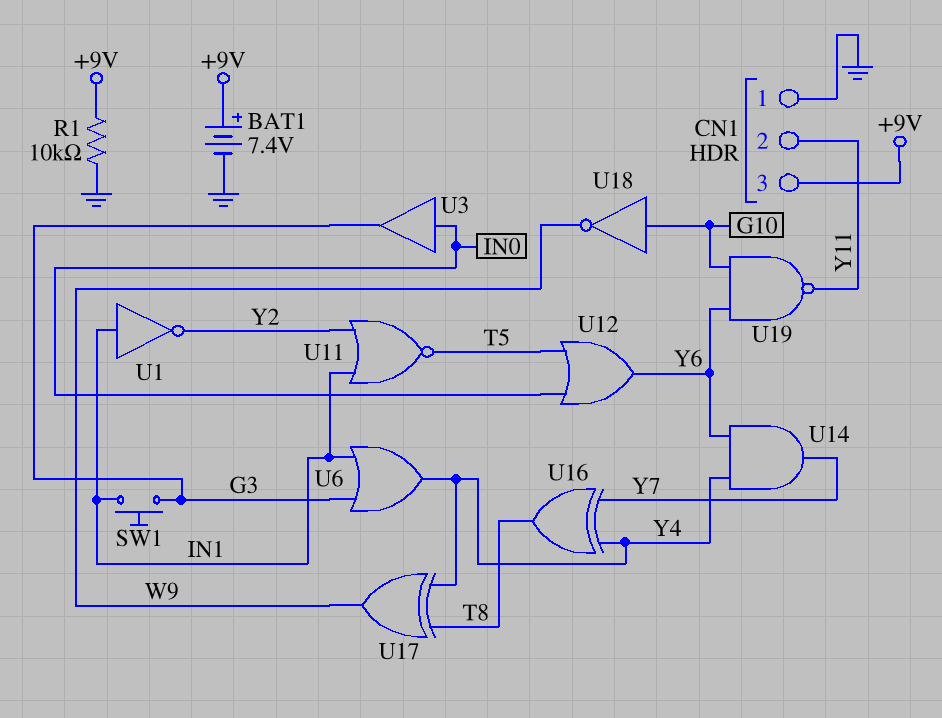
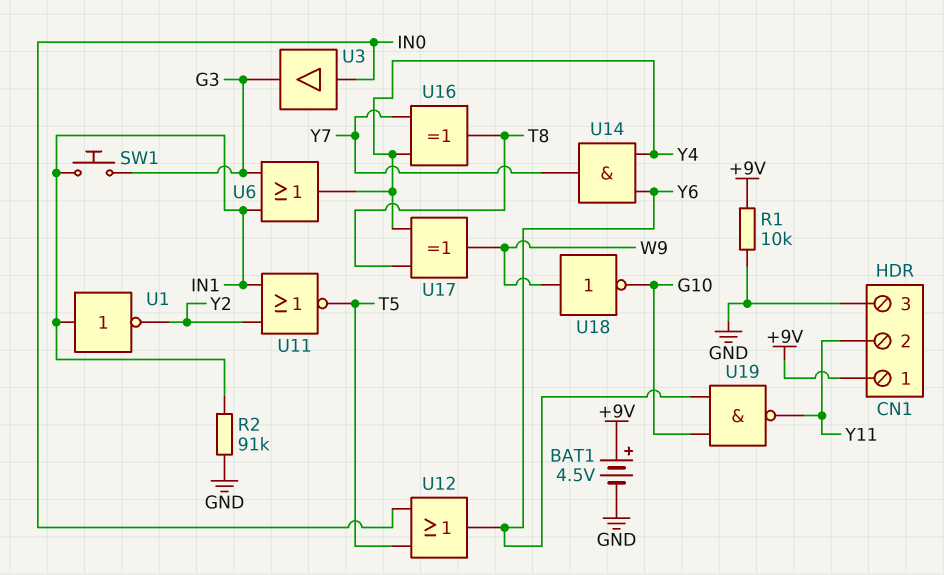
BAT1: 7.4V (plus +9V, minus GND) -> 4.5V (plus +9V, minus GND)
CN1 pin 1: GND -> +9V
CN1 pin 3: +9V -> GND
R2: none -> 91k (GND, IN1)
U18: NOT (in G10, out W9) -> NOT (in W9, out G10)

